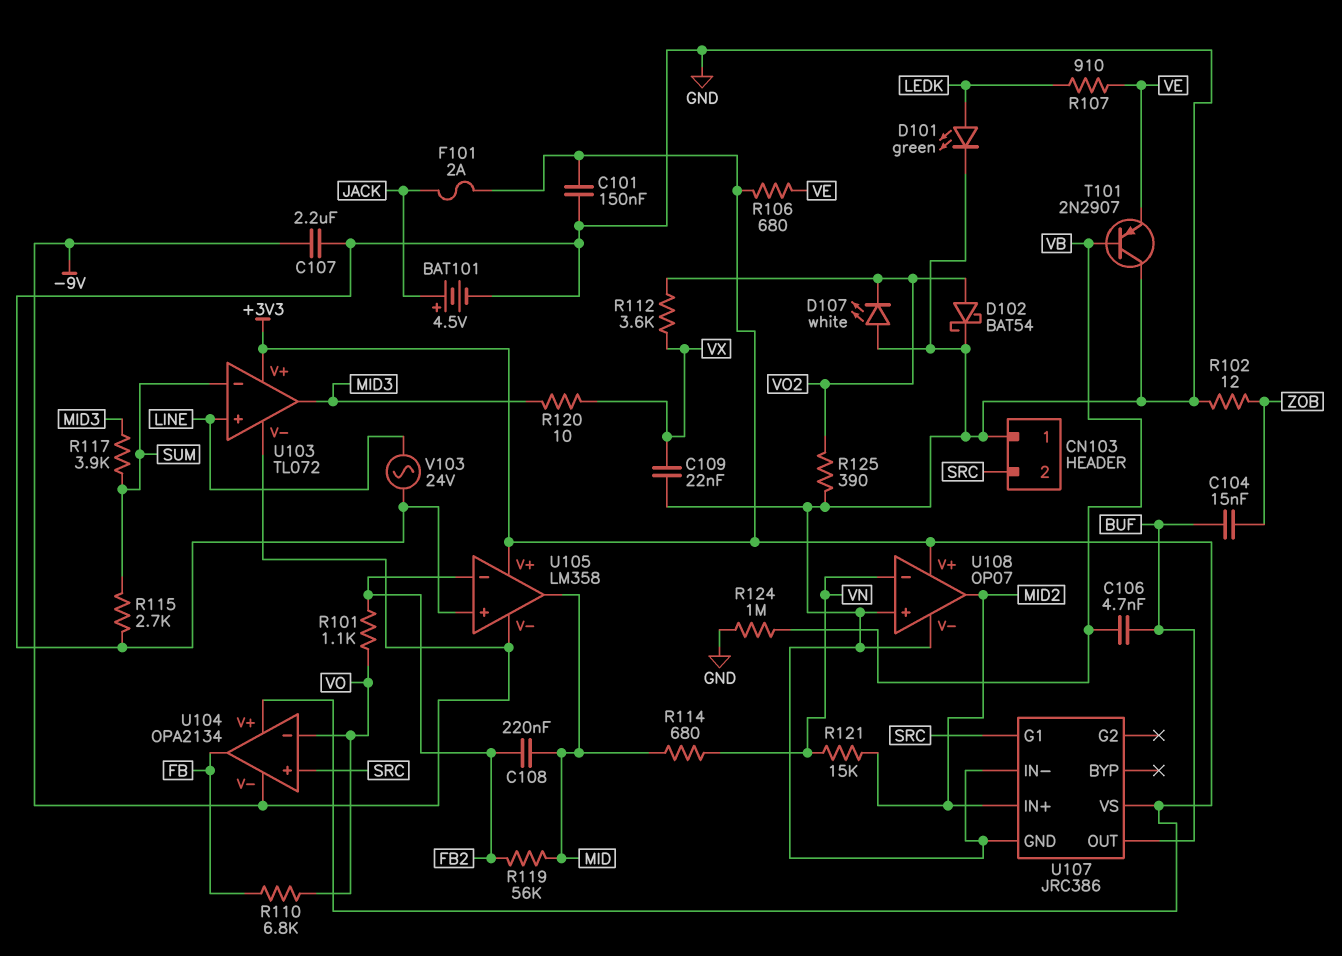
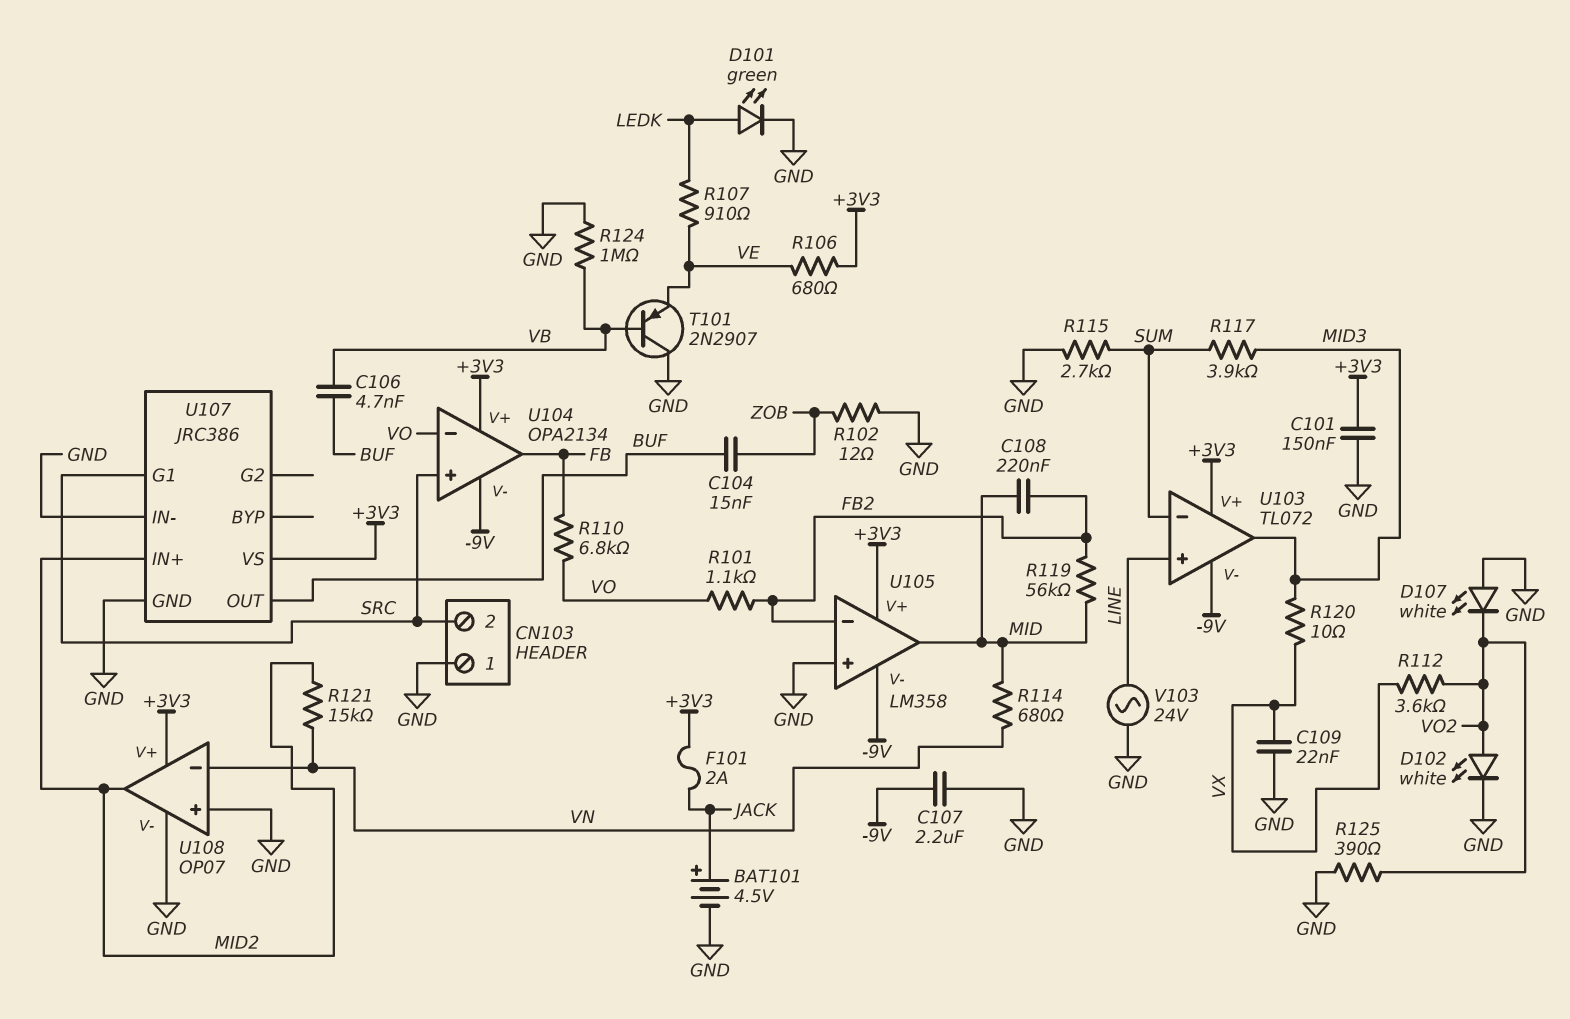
D102: schottky BAT54 (A VO2, K GND) -> LED white (A VO2, K GND)

